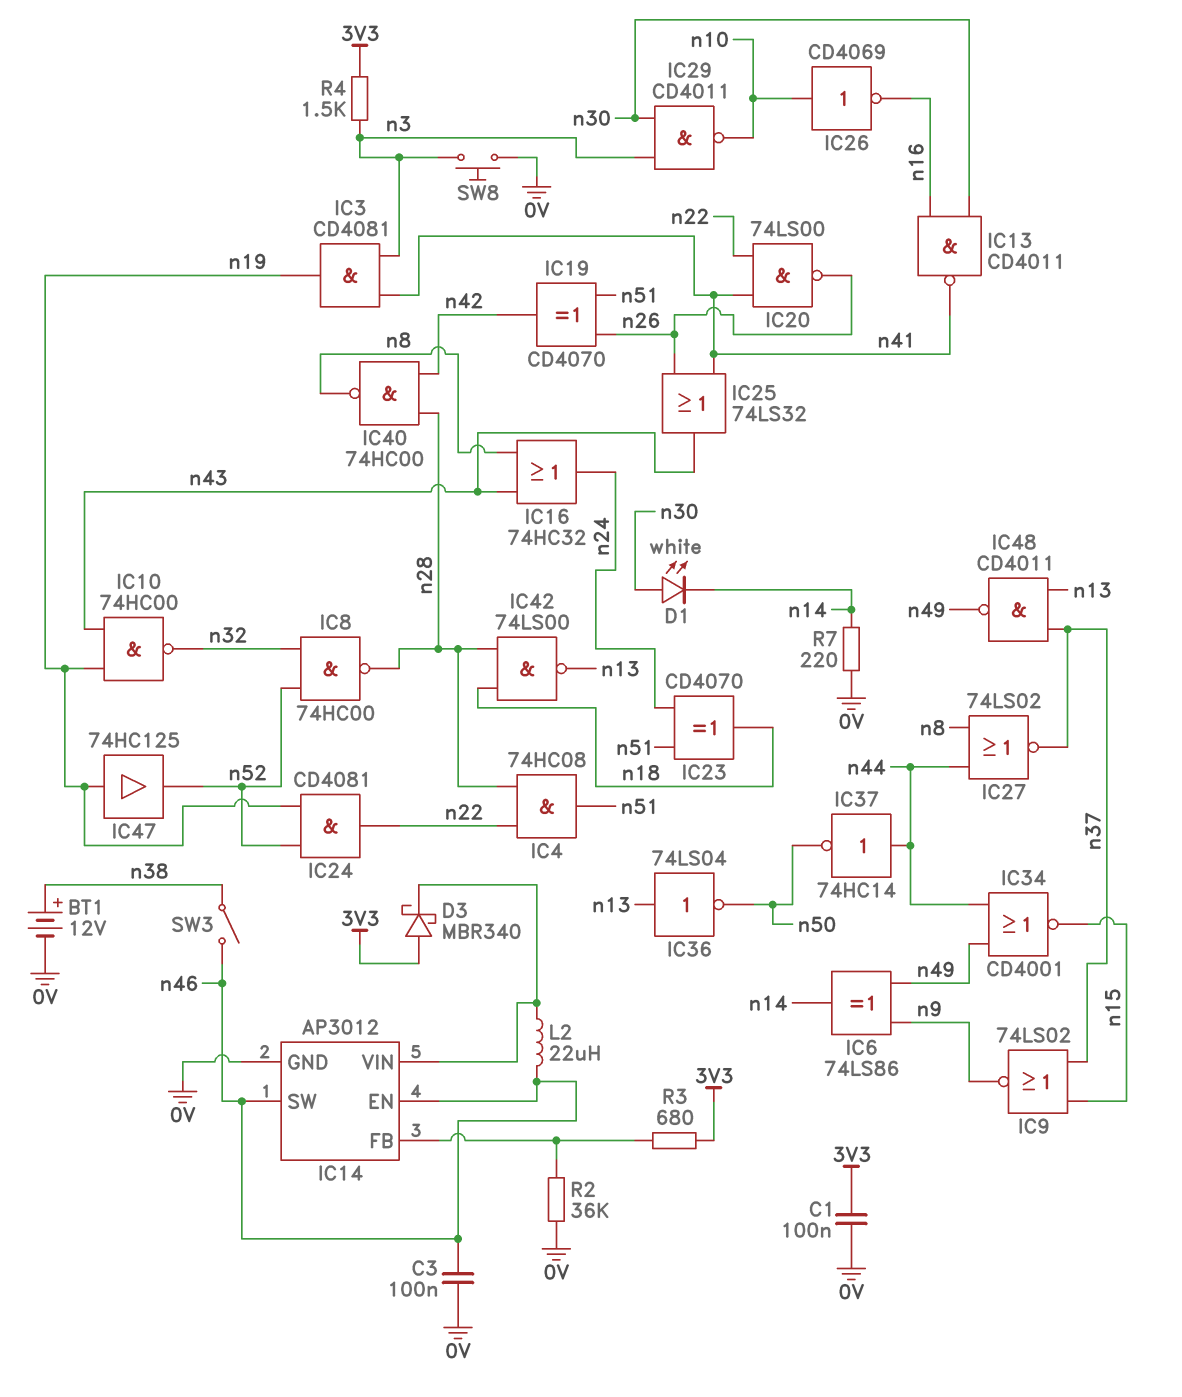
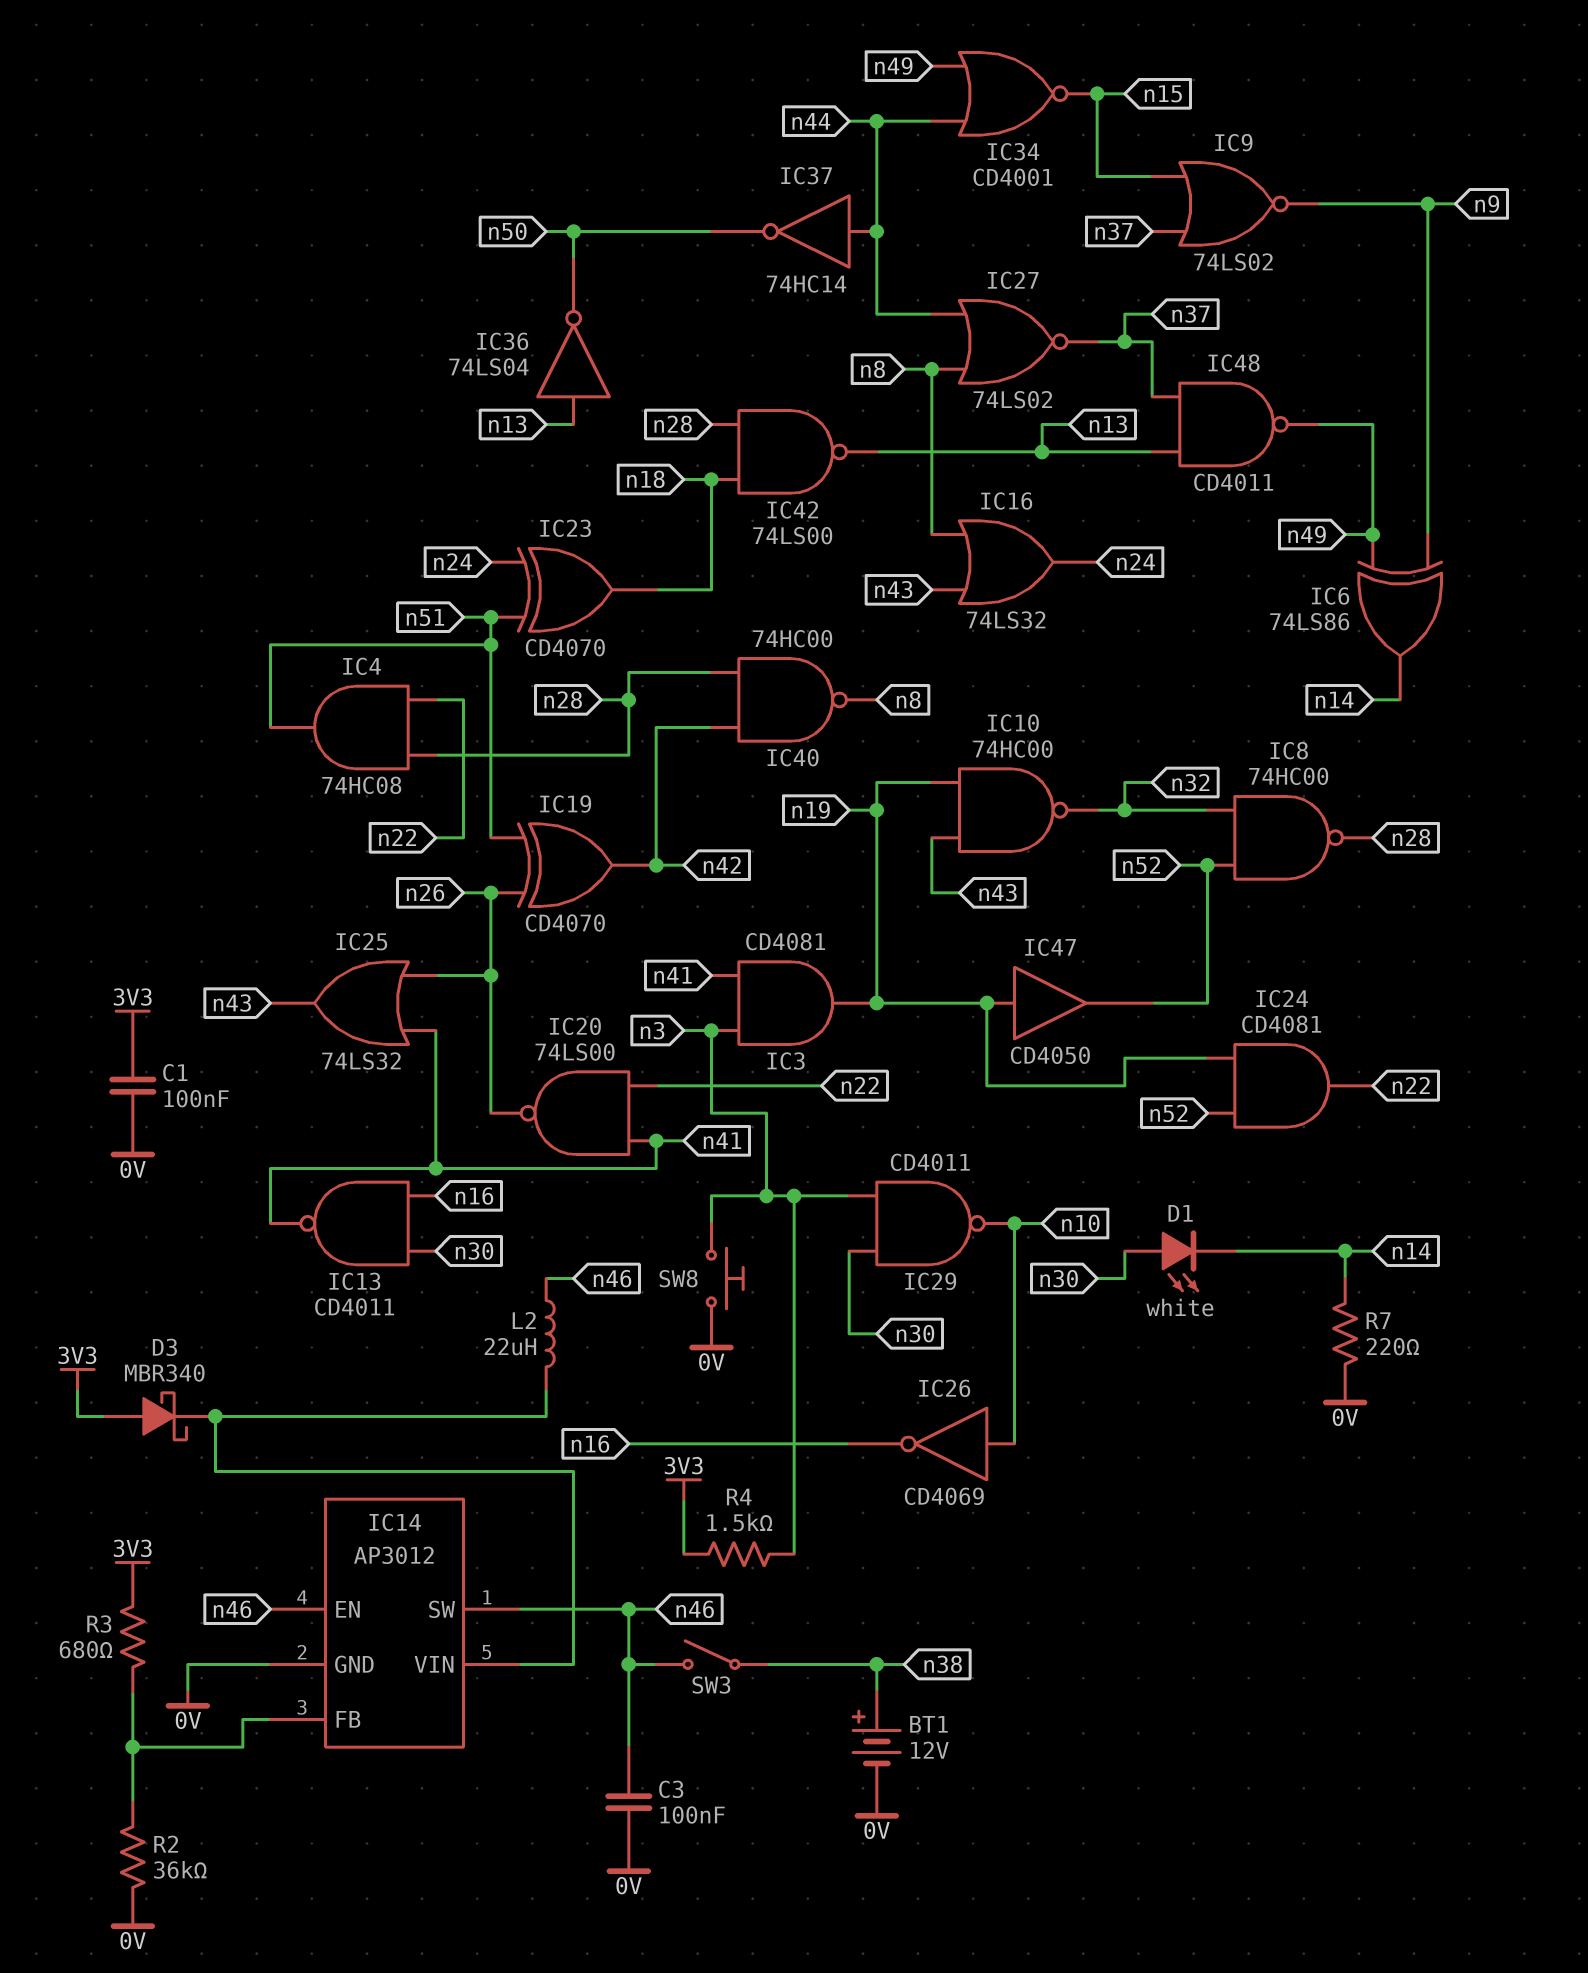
IC16: OR 74HC32 (in n8, in n43, out n24) -> OR 74LS32 (in n8, in n43, out n24)
IC47: buffer 74HC125 (in n19, out n52) -> buffer CD4050 (in n19, out n52)

